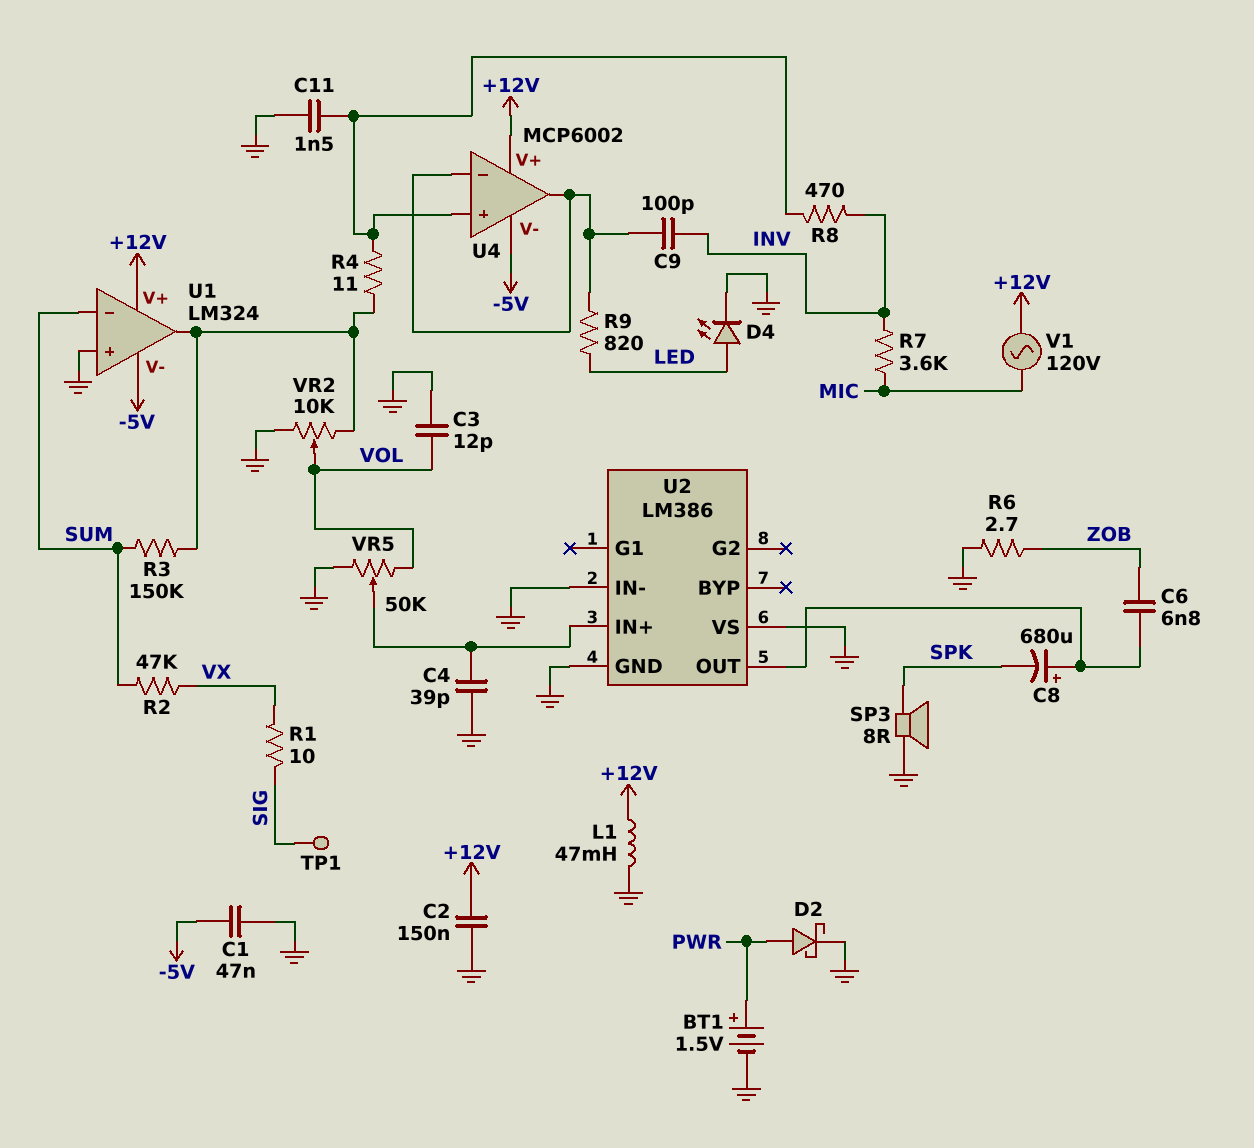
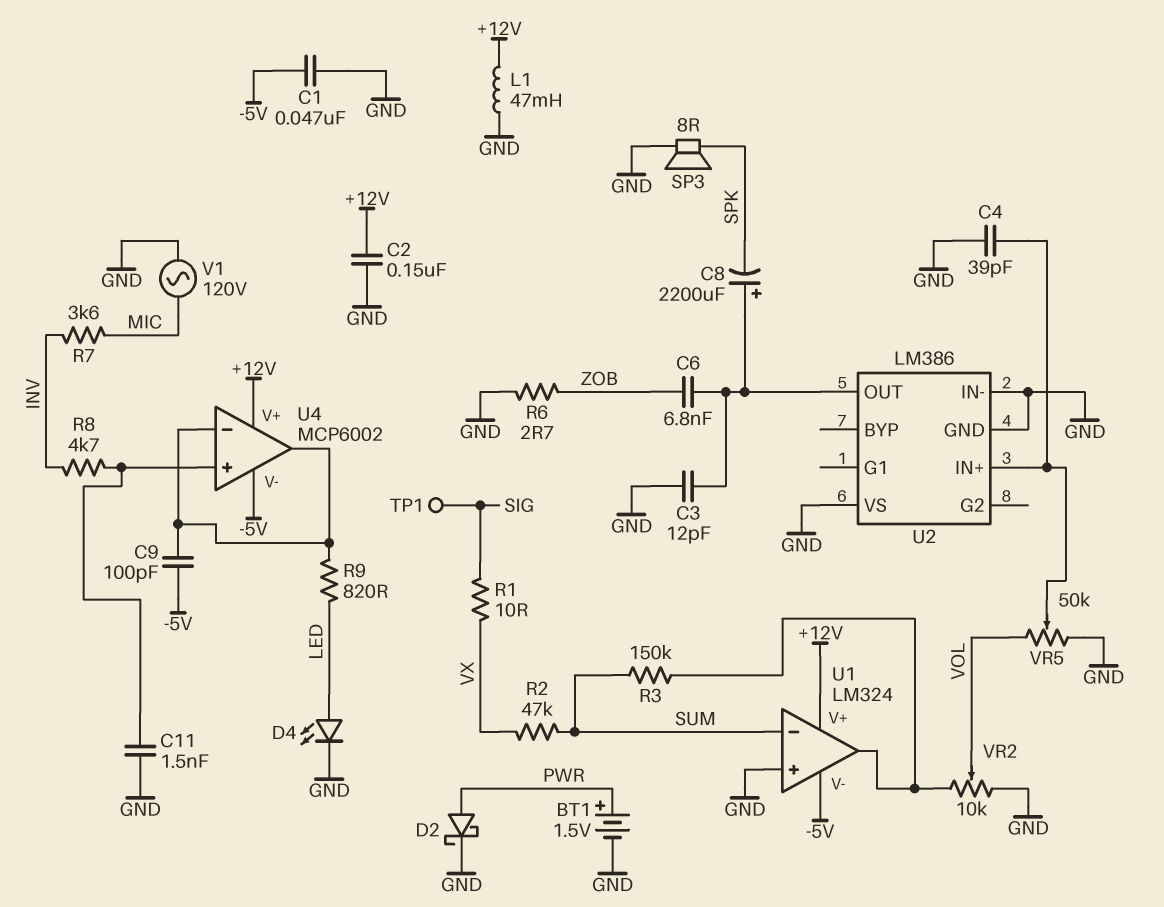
C3: 12pF (GND, VOL) -> 12pF (GND, U2/OUT)
C8: 680uF (plus U2/OUT, minus SPK) -> 2200uF (plus U2/OUT, minus SPK)
C9: 100pF (INV, U4/in-) -> 100pF (-5V, U4/in-)
R4: 11 (U1/out, U4/in+) -> none
R8: 470 (INV, U4/in+) -> 4.7k (INV, U4/in+)
V1: AC 120V (+12V, MIC) -> AC 120V (GND, MIC)

